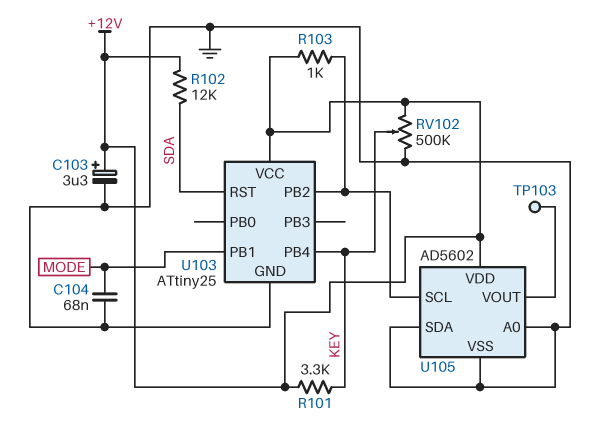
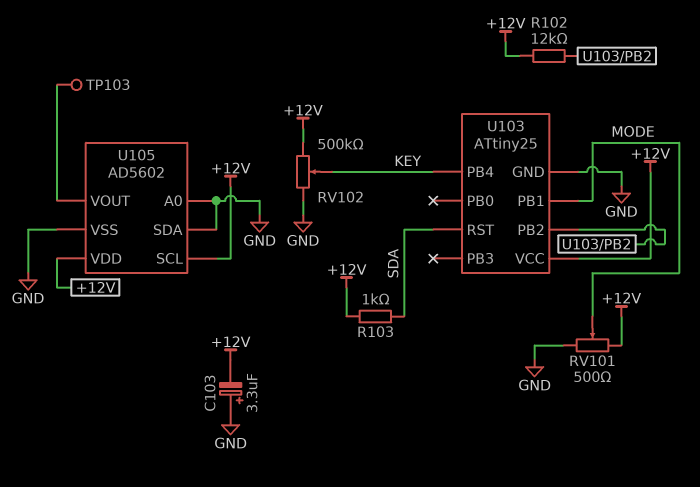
C103: 3.3uF (plus +12V, minus GND) -> 3.3uF (plus GND, minus +12V)
C104: 68nF (GND, MODE) -> none
R101: 3.3k (+12V, KEY) -> none
R102: 12k (+12V, SDA) -> 12k (+12V, U103/PB2)
R103: 1k (+12V, U103/PB2) -> 1k (+12V, SDA)
RV101: none -> 500 (+12V, GND, wiper MODE)
U105 pin SCL: U103/PB2 -> +12V

